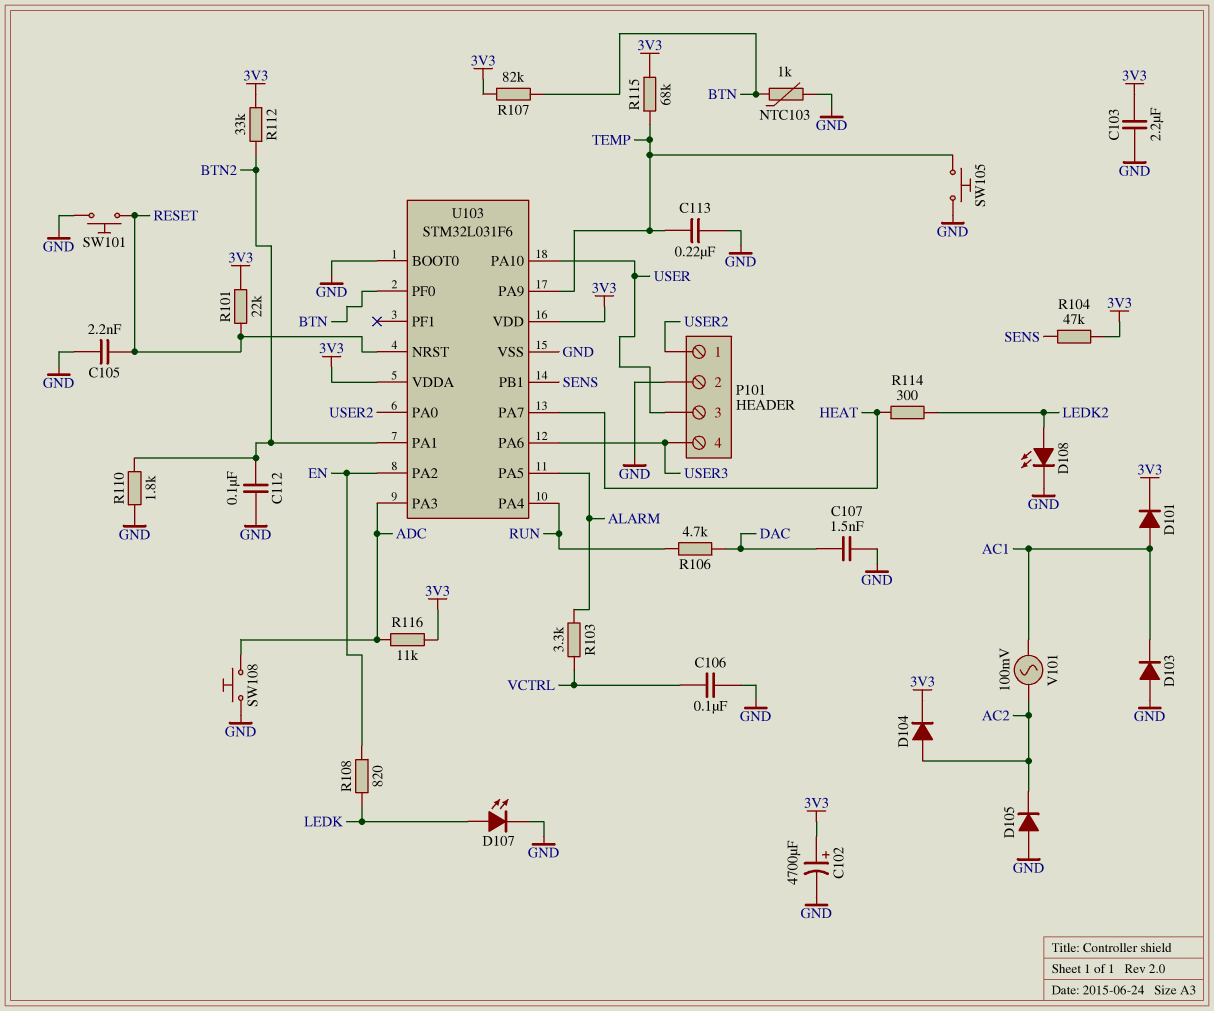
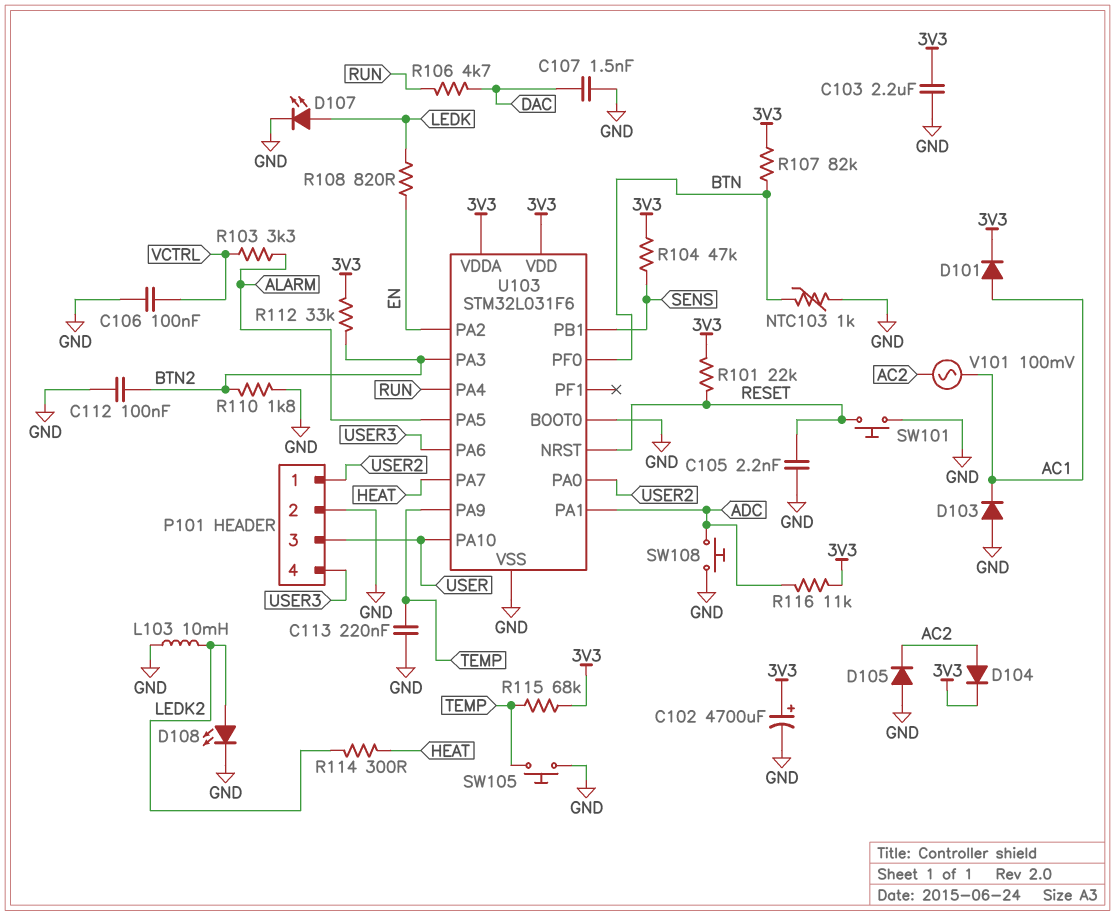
L103: none -> 10mH (GND, LEDK2)
U103 pin PA1: BTN2 -> ADC
U103 pin PA3: ADC -> BTN2

